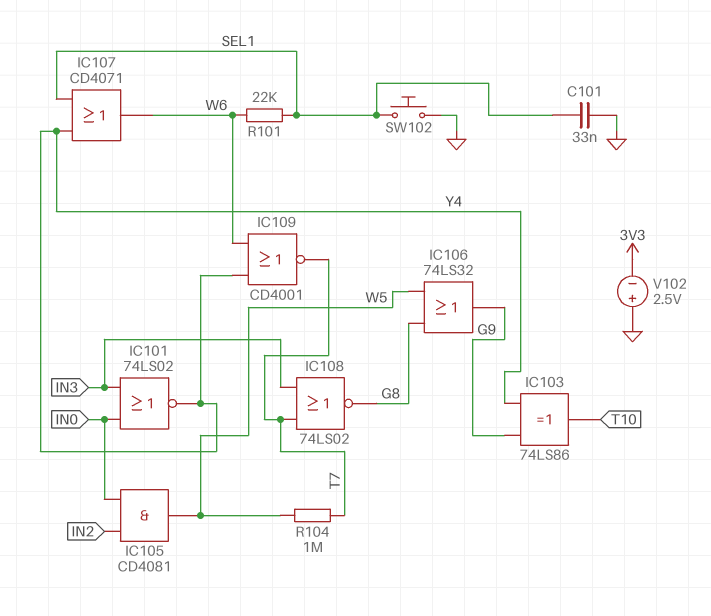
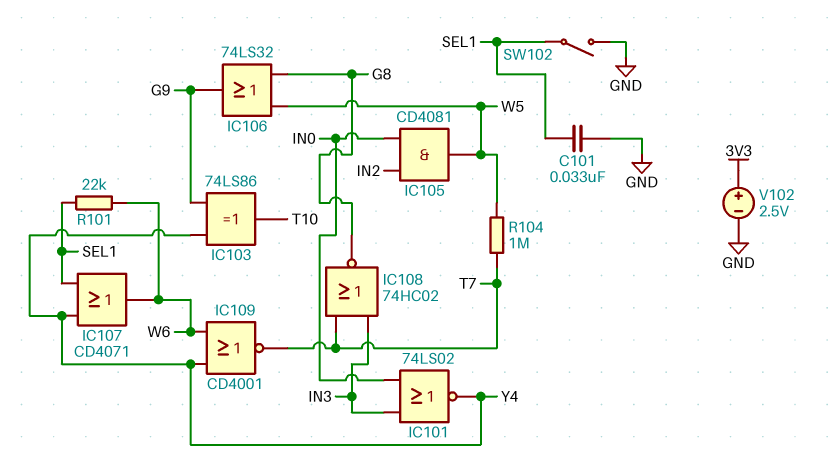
IC108: NOR 74LS02 (in IN3, in T7, out G8) -> NOR 74HC02 (in IN3, in T7, out G8)
SW102: button (GND, SEL1) -> switch (GND, SEL1)
V102: 2.5V (plus GND, minus 3V3) -> 2.5V (plus 3V3, minus GND)

